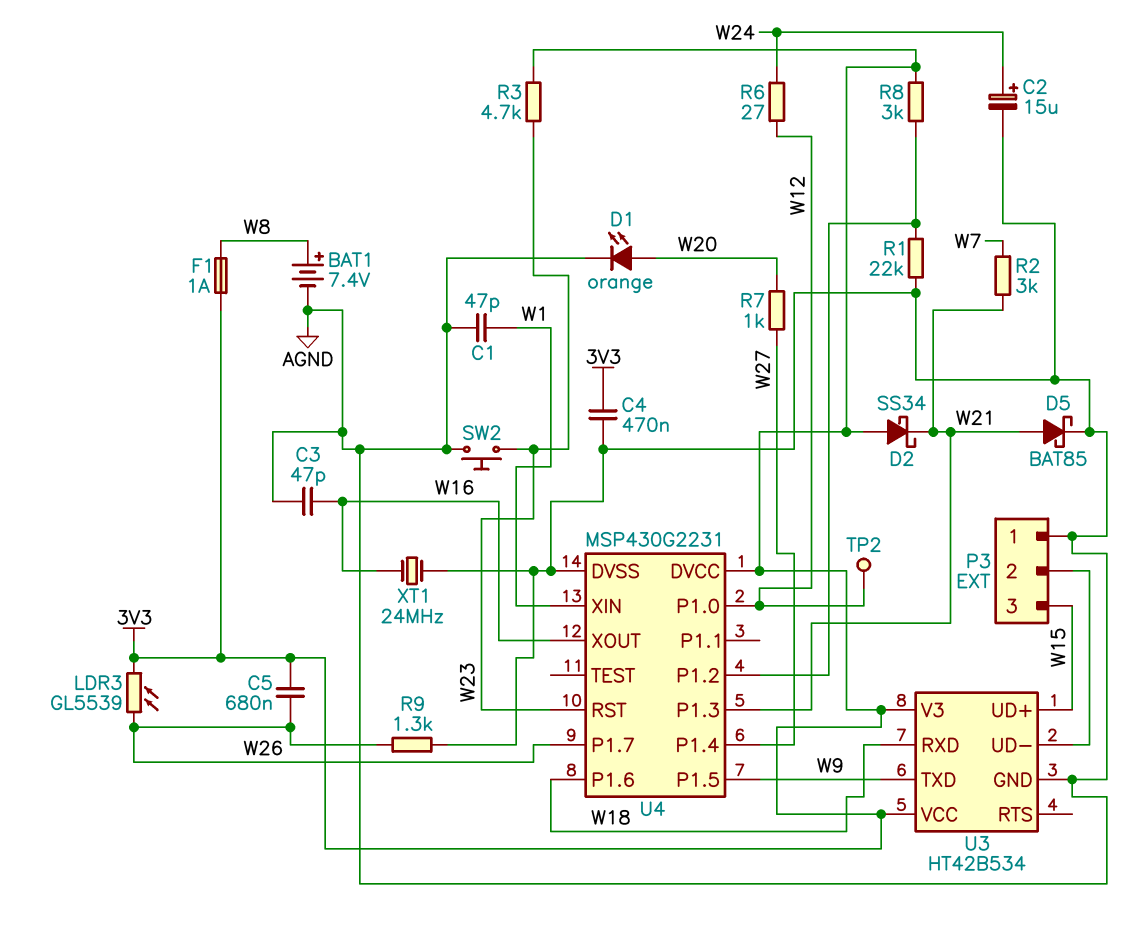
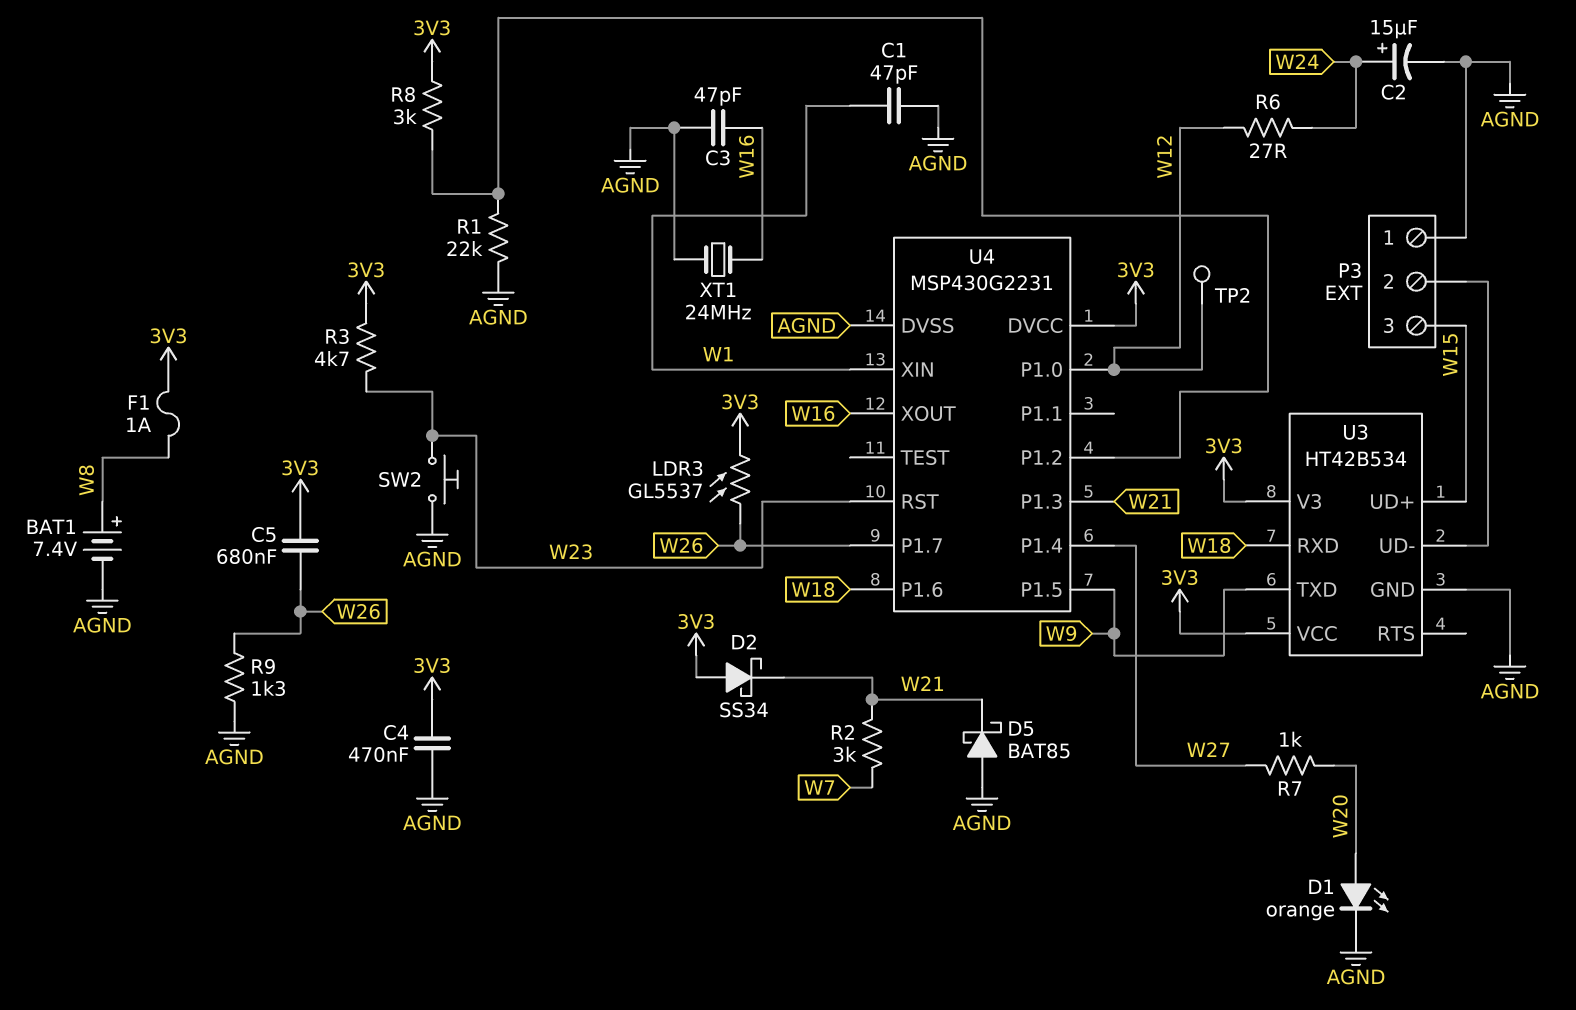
D5: schottky BAT85 (A W21, K AGND) -> schottky BAT85 (A AGND, K W21)
LDR3: GL5539 (3V3, W26) -> GL5537 (3V3, W26)

